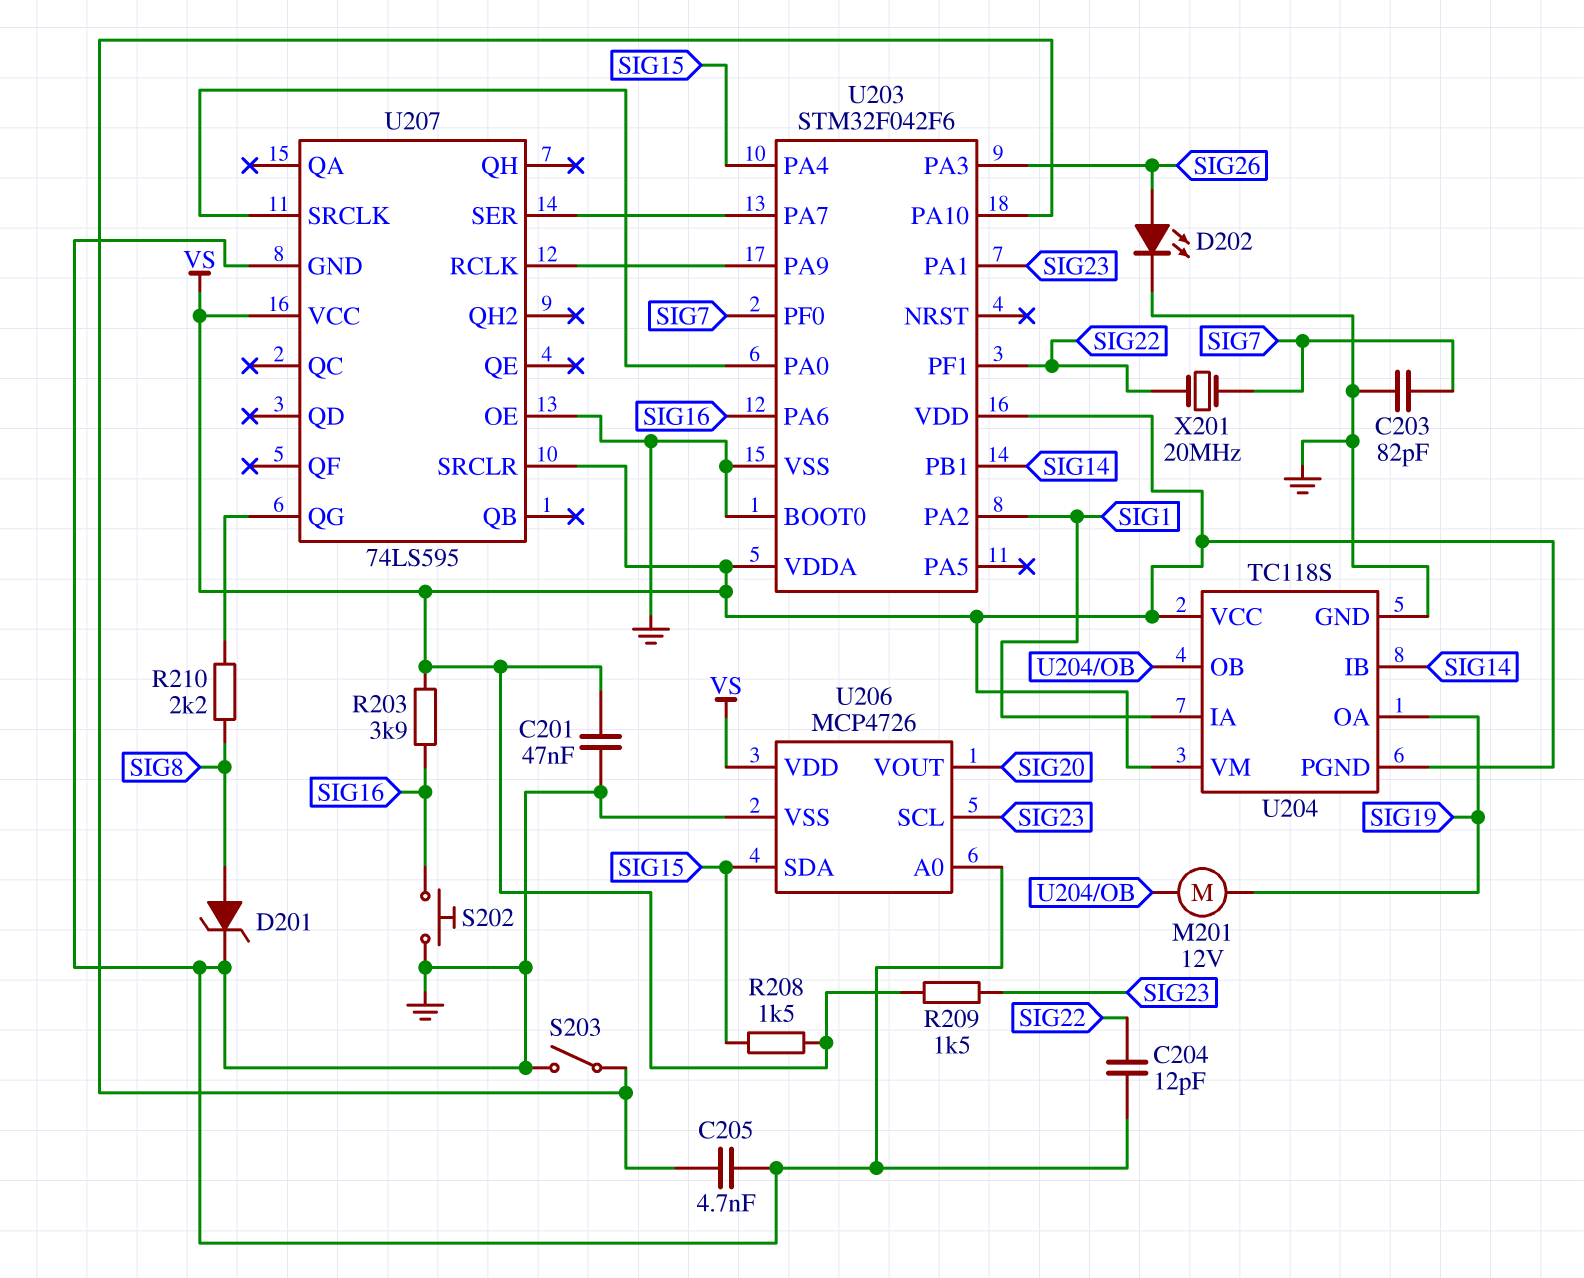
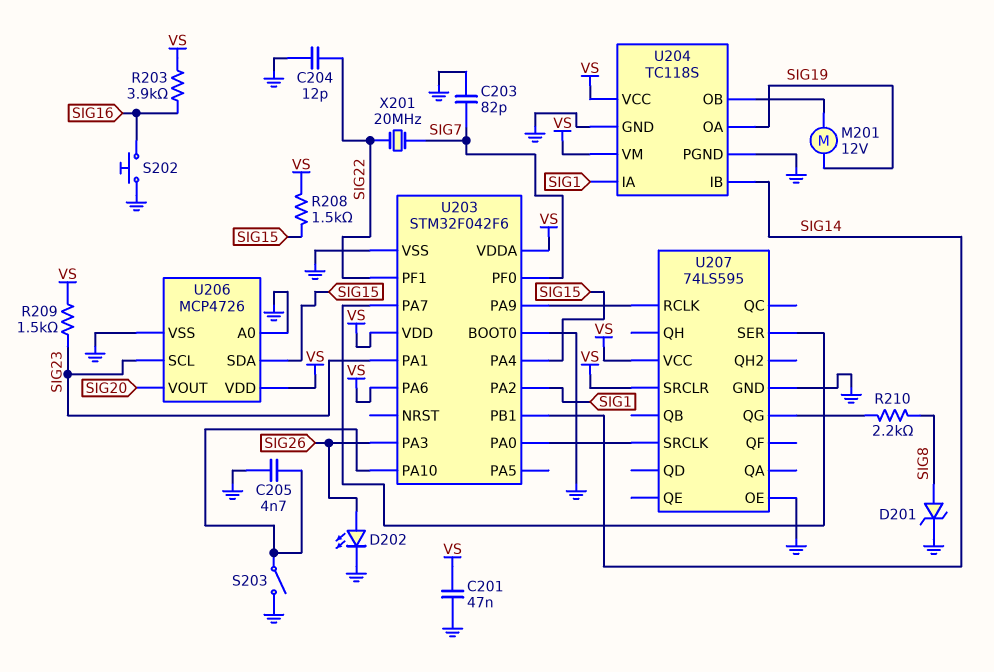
U203 pin PA6: SIG16 -> VS
U204 pin PGND: VS -> GND

